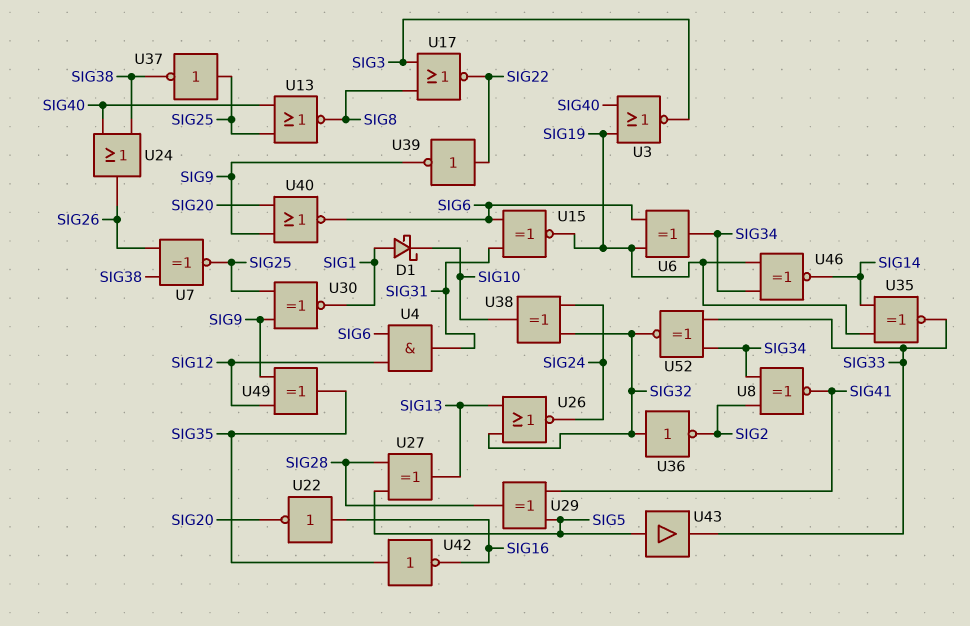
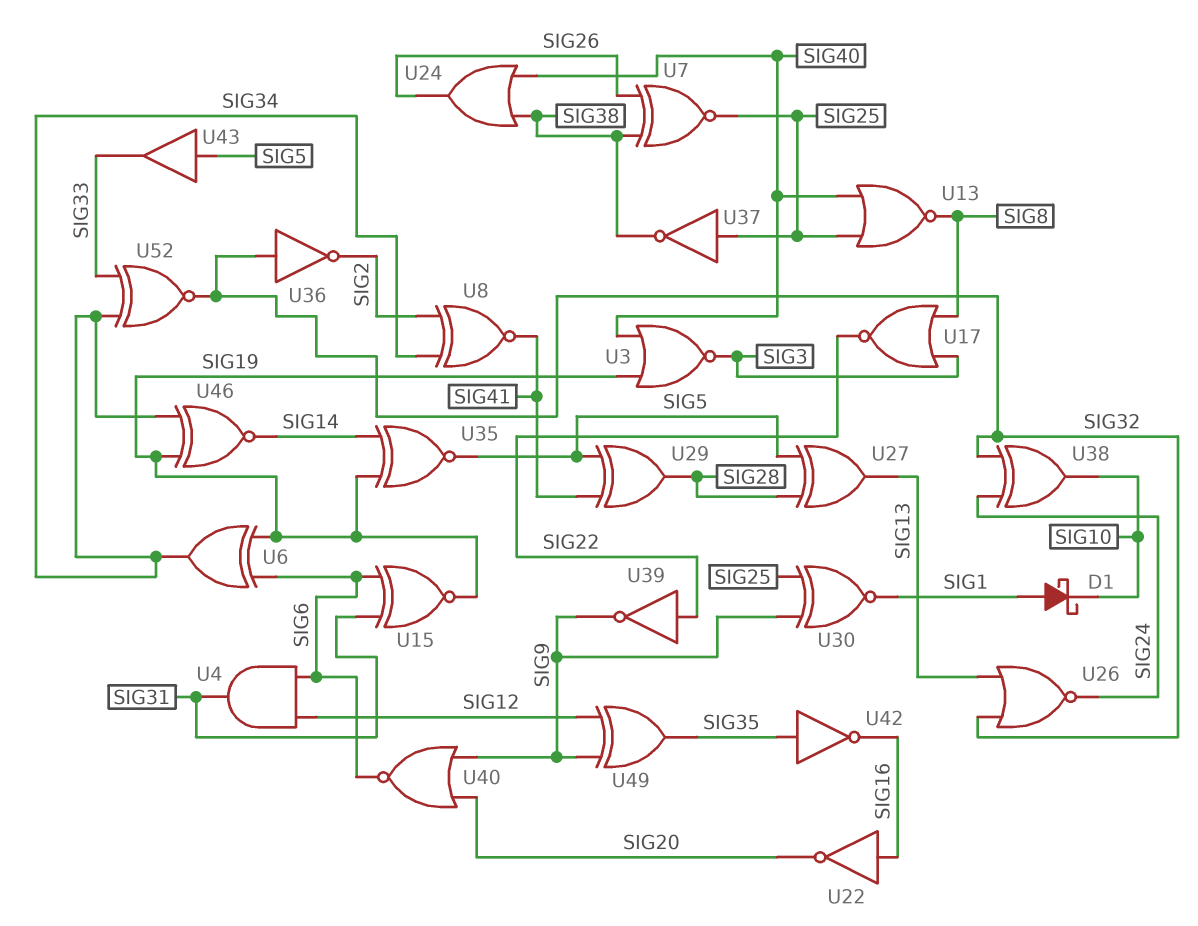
U35: XNOR (in SIG14, in SIG19, out SIG33) -> XNOR (in SIG14, in SIG19, out SIG5)

